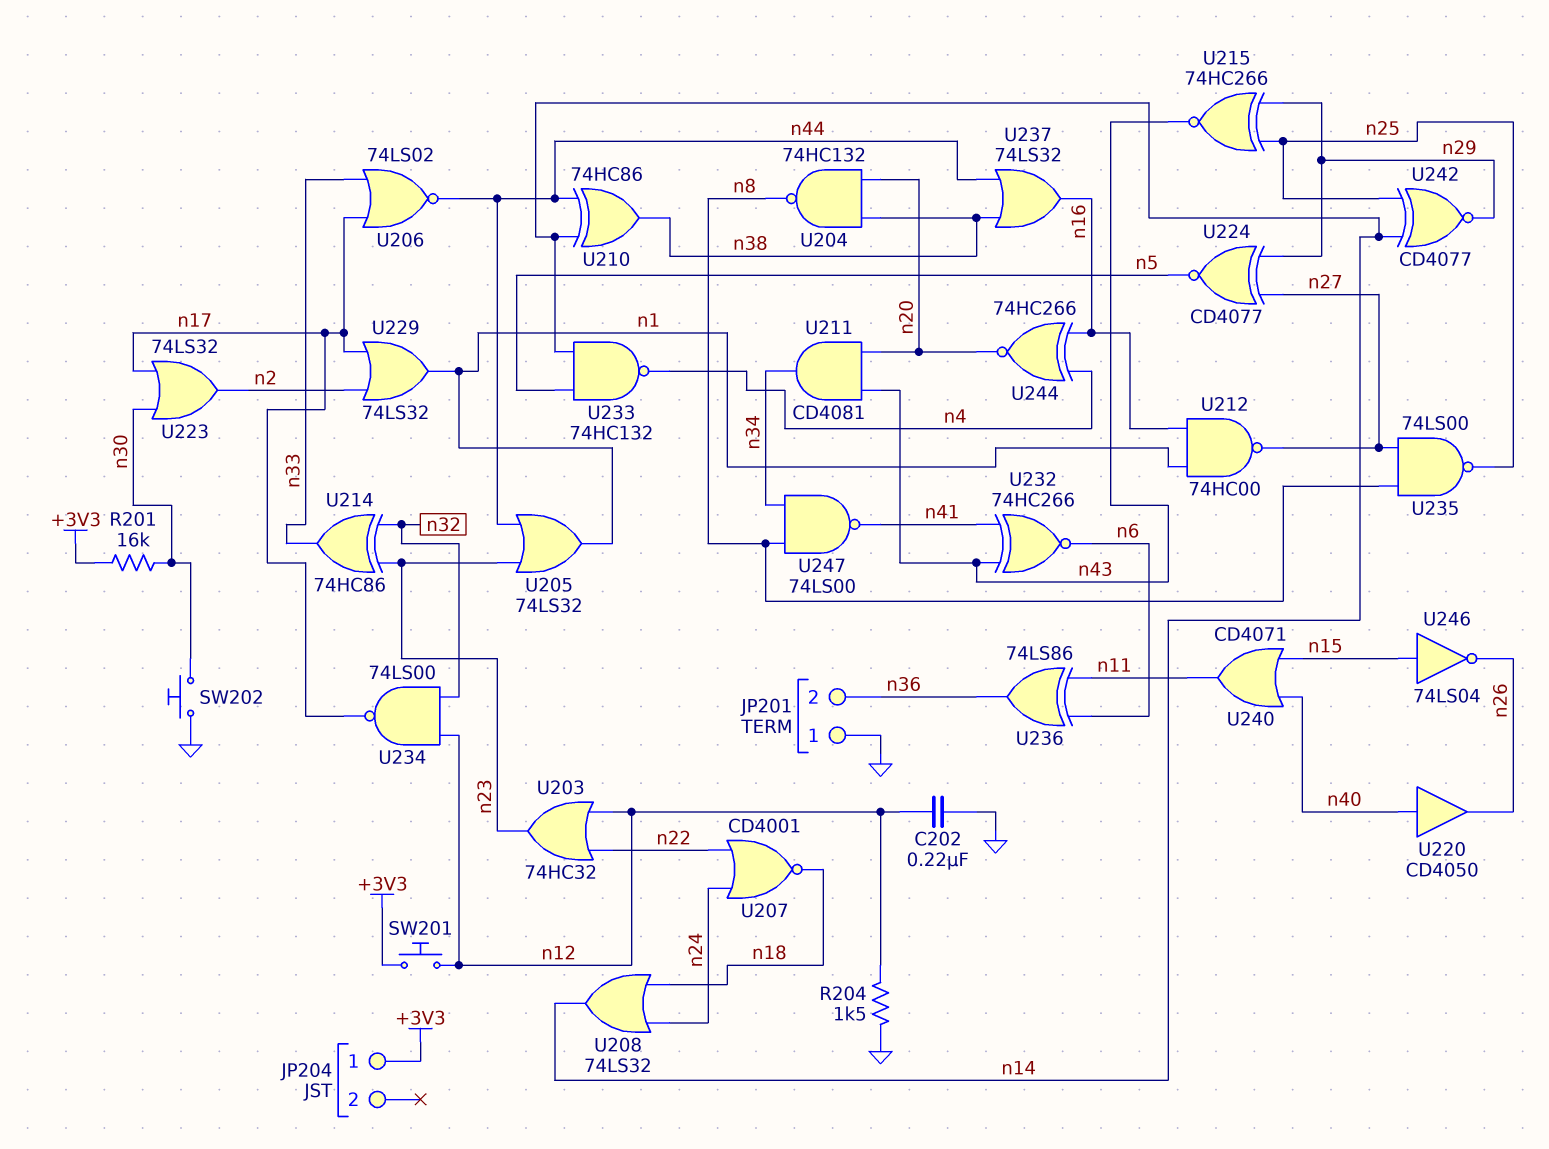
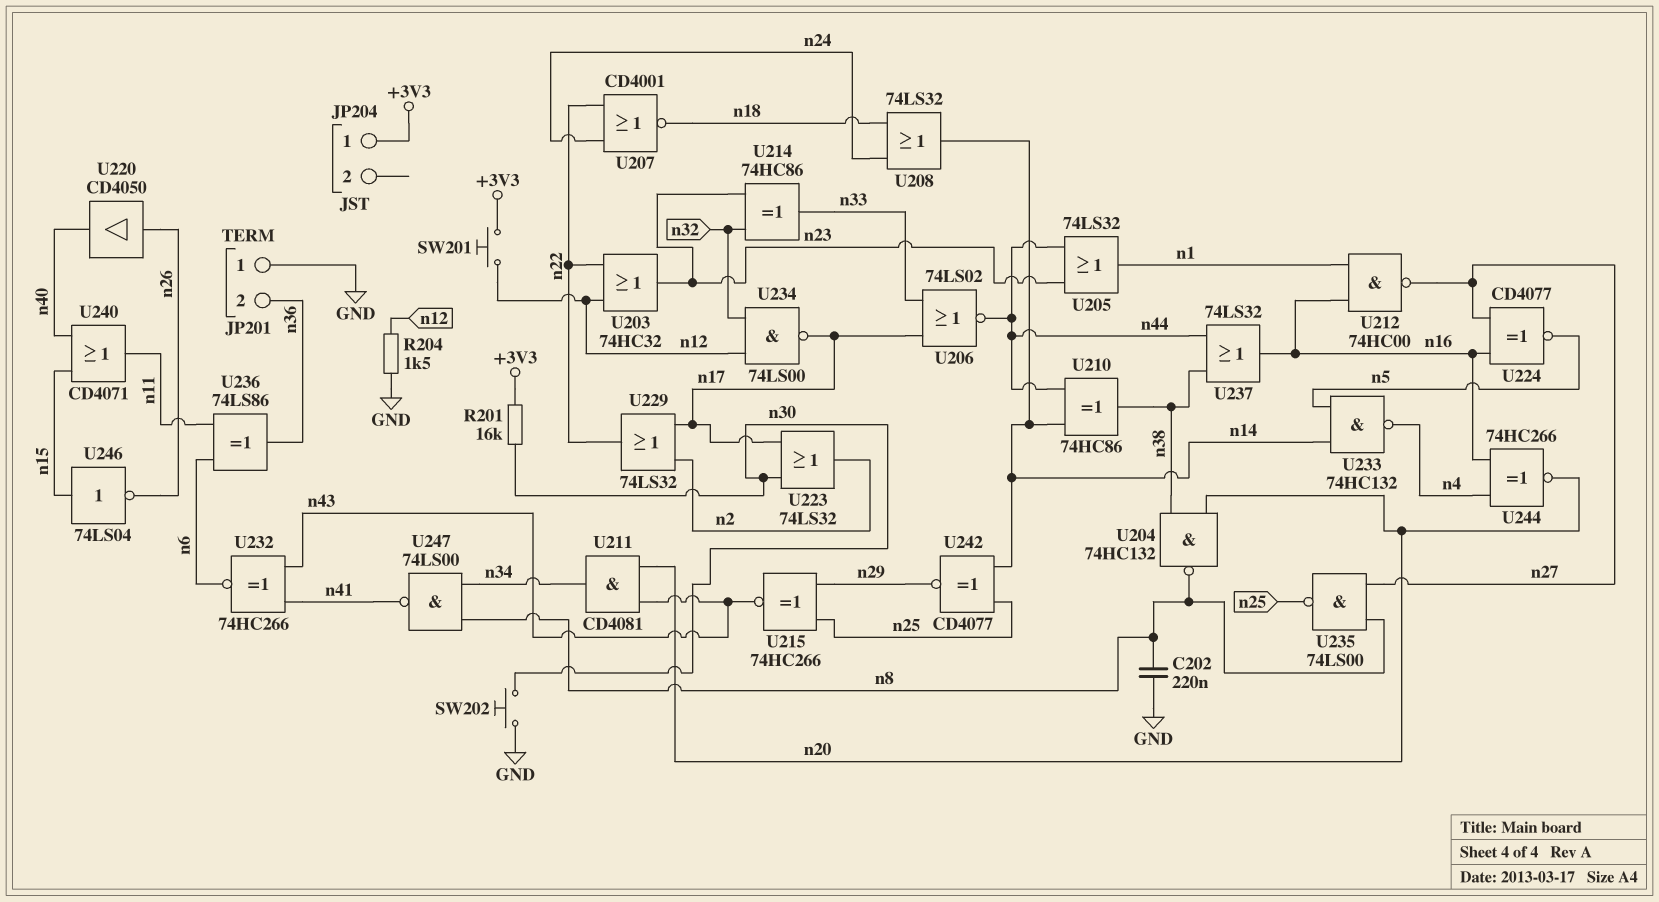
C202: 220nF (GND, n12) -> 220nF (GND, n8)
U220: buffer CD4050 (in n40, out n26) -> buffer CD4050 (in n26, out n40)
U224: XNOR CD4077 (in n27, in n29, out n5) -> XNOR CD4077 (in n16, in n27, out n5)
U229: OR 74LS32 (in n2, in n17, out n1) -> OR 74LS32 (in n2, in n17, out n22)

